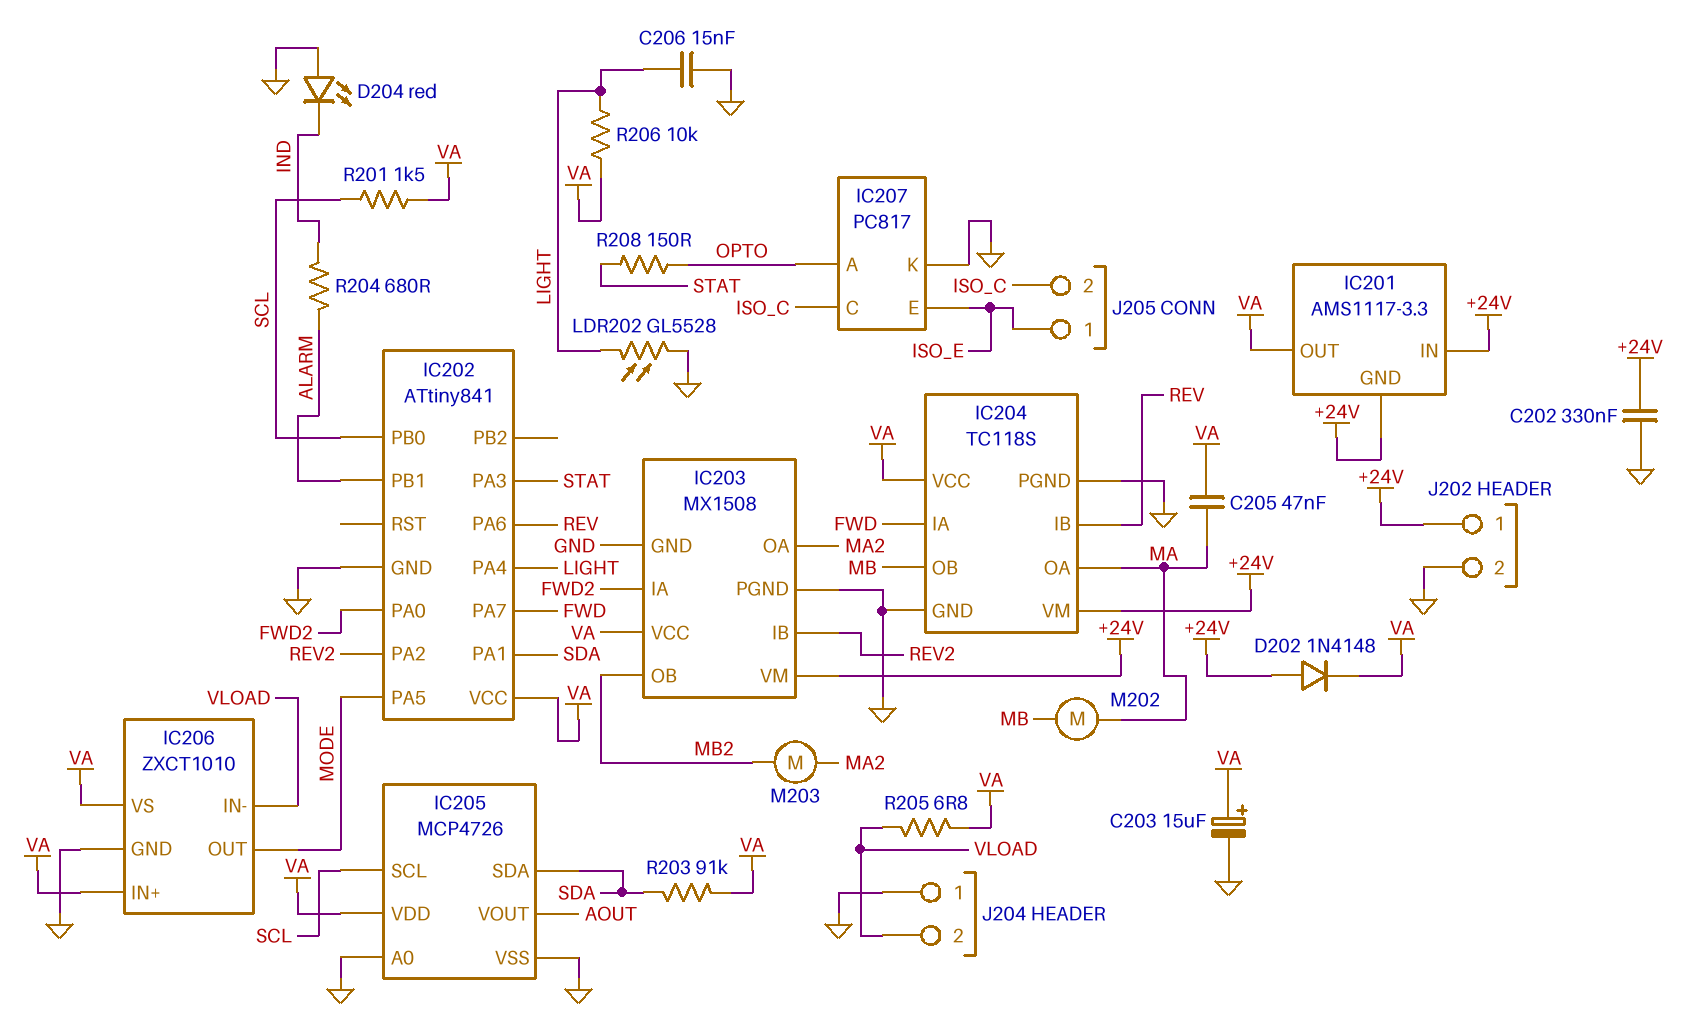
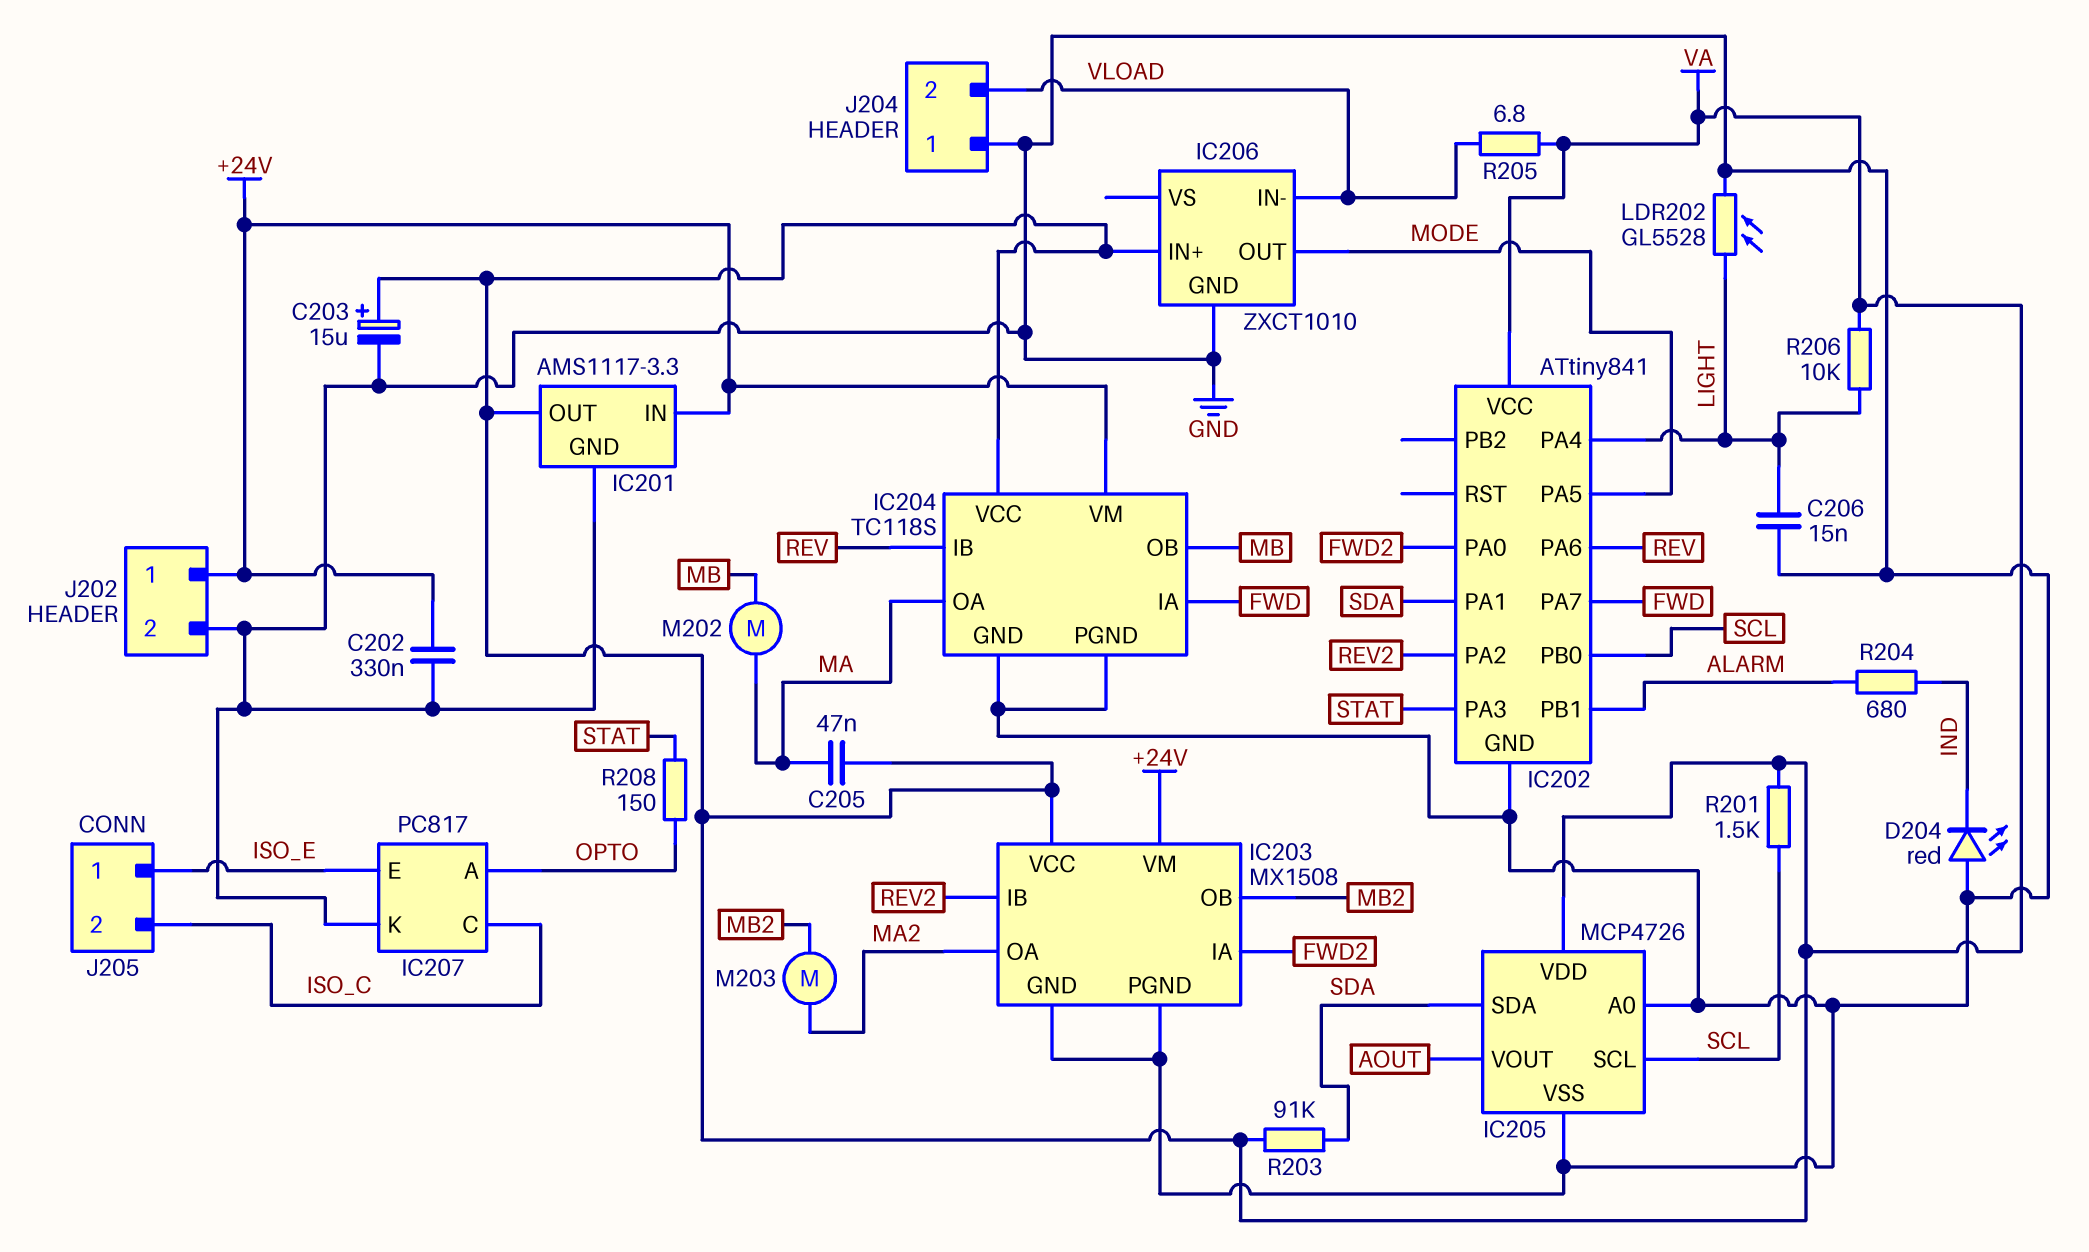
D202: diode 1N4148 (A +24V, K VA) -> none
IC201 pin GND: +24V -> GND
IC206 pin VS: VA -> none

